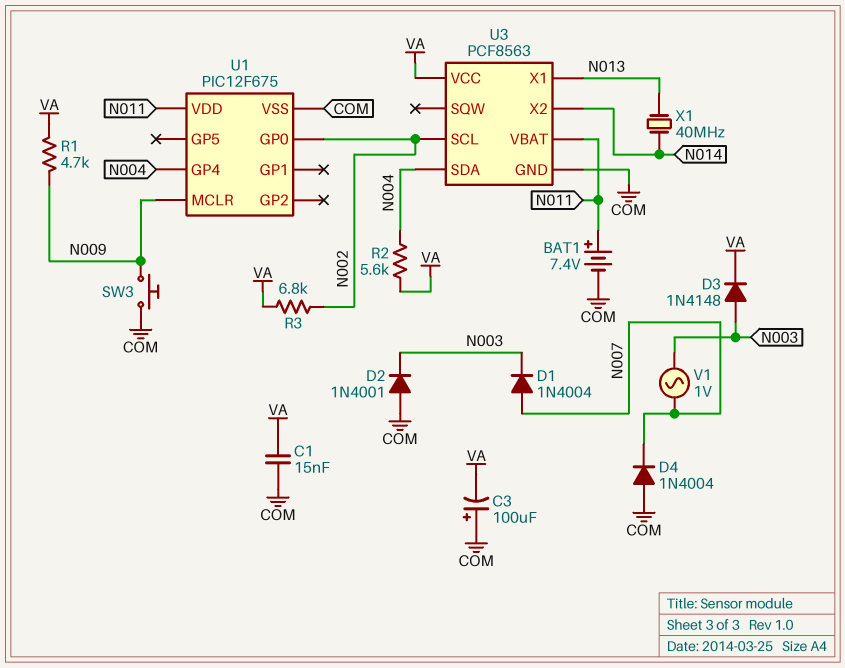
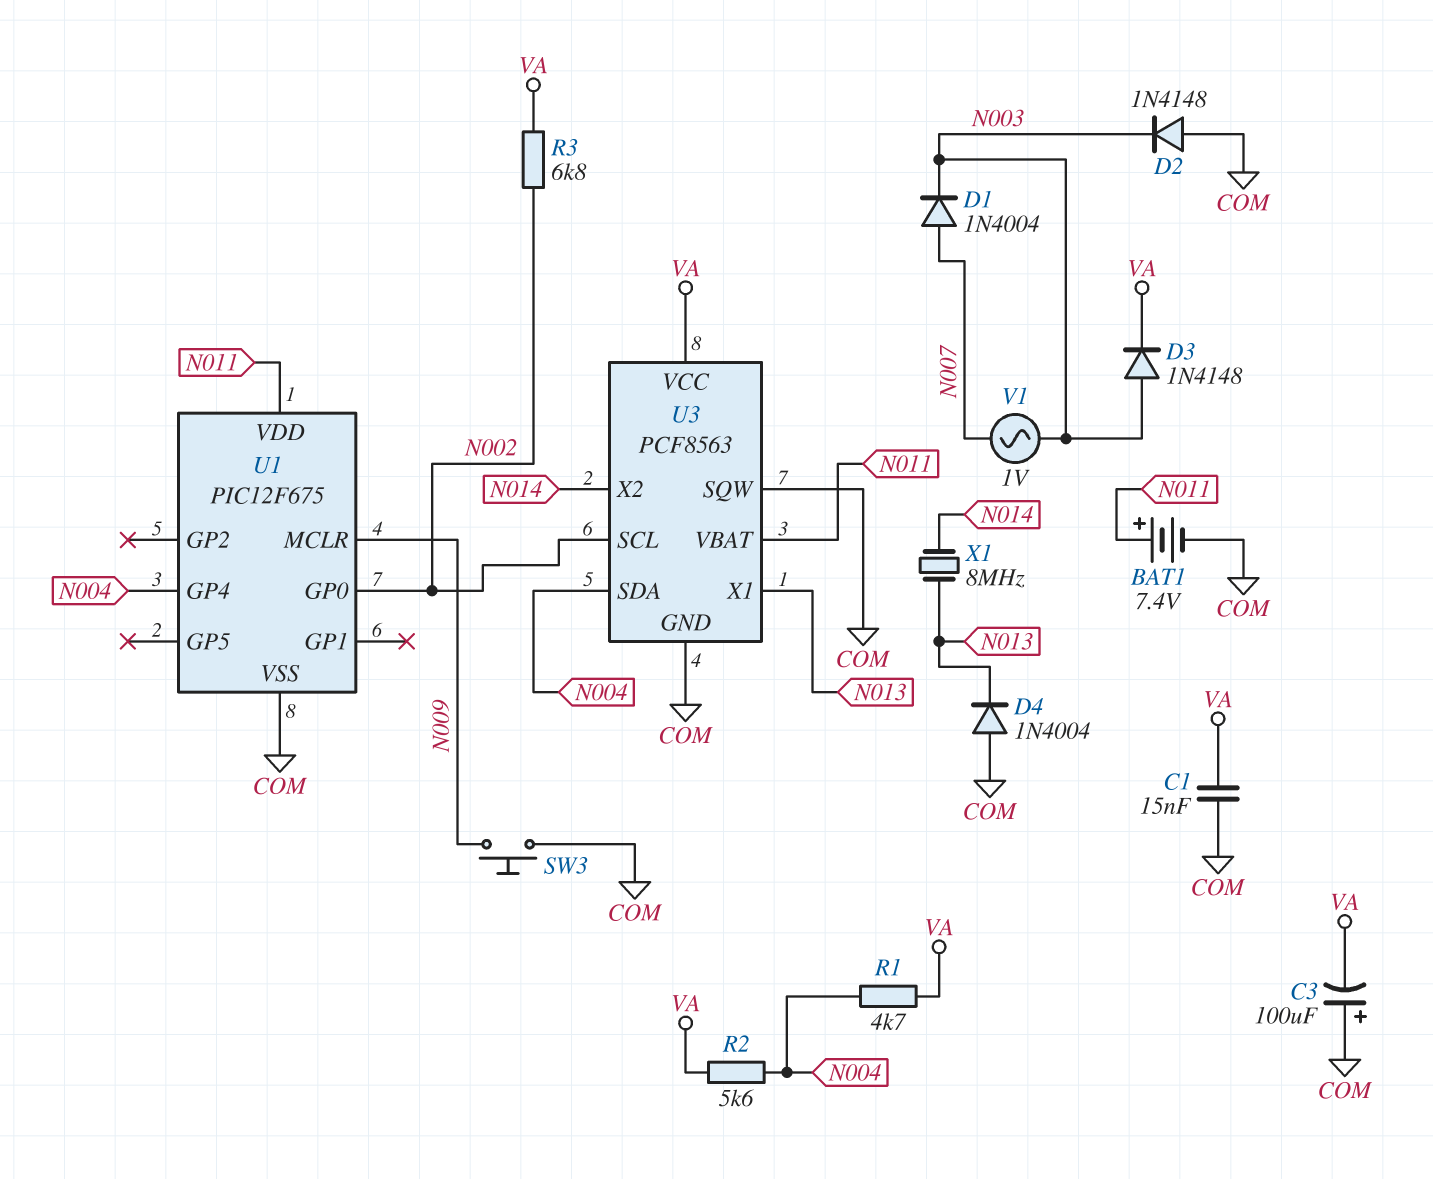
D2: diode 1N4001 (A COM, K N003) -> diode 1N4148 (A COM, K N003)
D4: diode 1N4004 (A COM, K N007) -> diode 1N4004 (A COM, K N013)
R1: 4.7k (N009, VA) -> 4.7k (N004, VA)
U3 pin SQW: none -> COM
X1: 40MHz (N013, N014) -> 8MHz (N013, N014)

